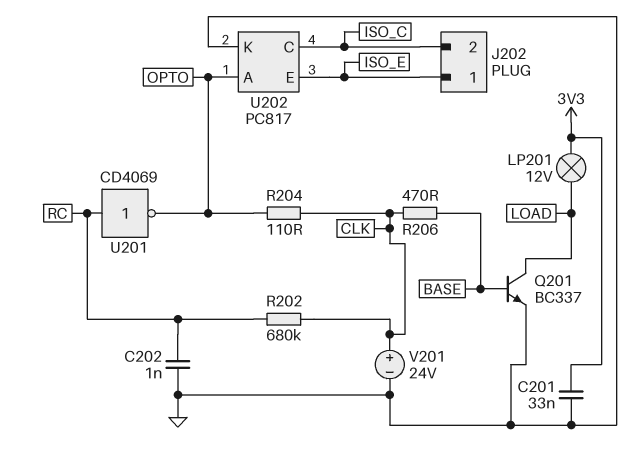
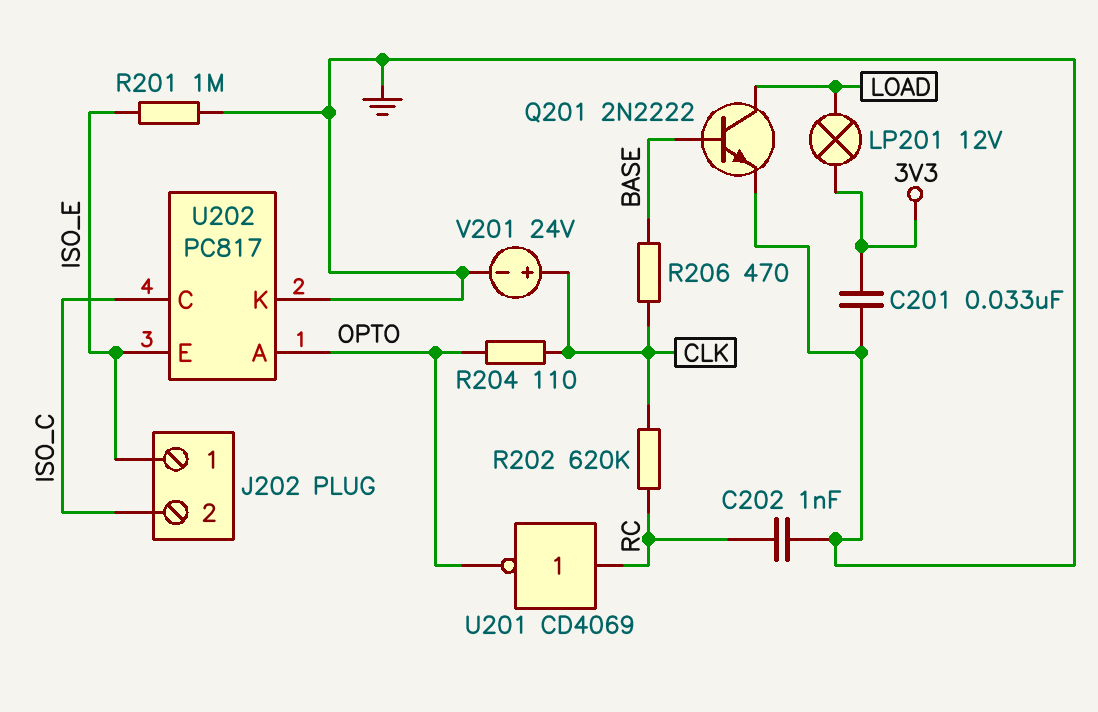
Q201: NPN BC337 (B BASE, C LOAD, E GND) -> NPN 2N2222 (B BASE, C LOAD, E GND)
R201: none -> 1M (GND, ISO_E)
R202: 680k (CLK, RC) -> 620k (CLK, RC)

